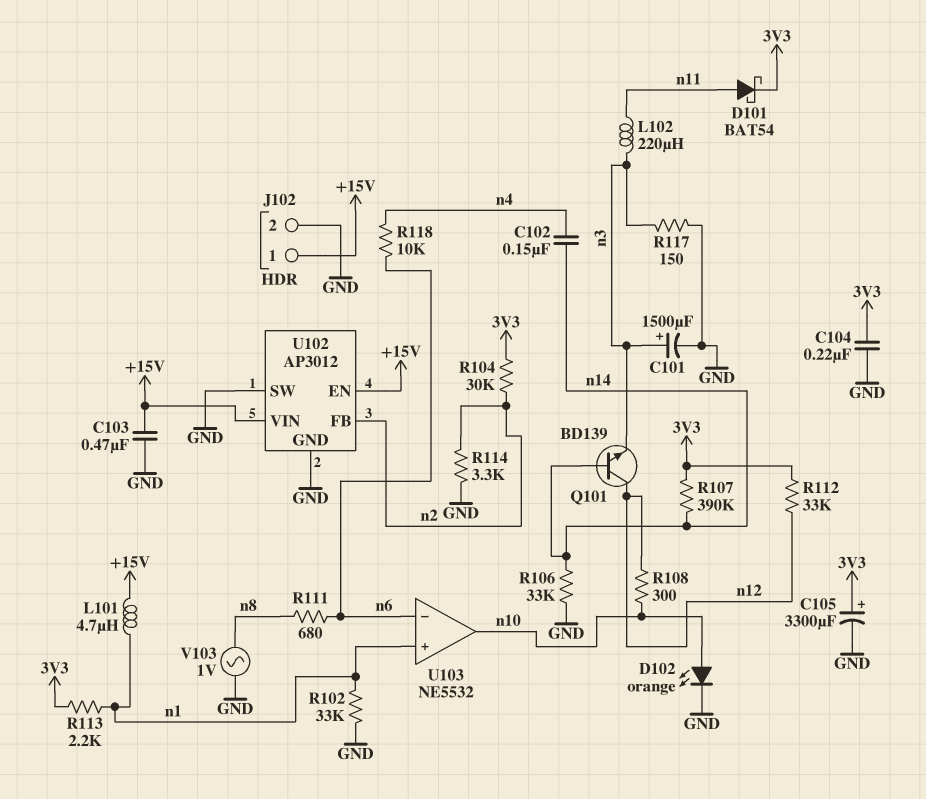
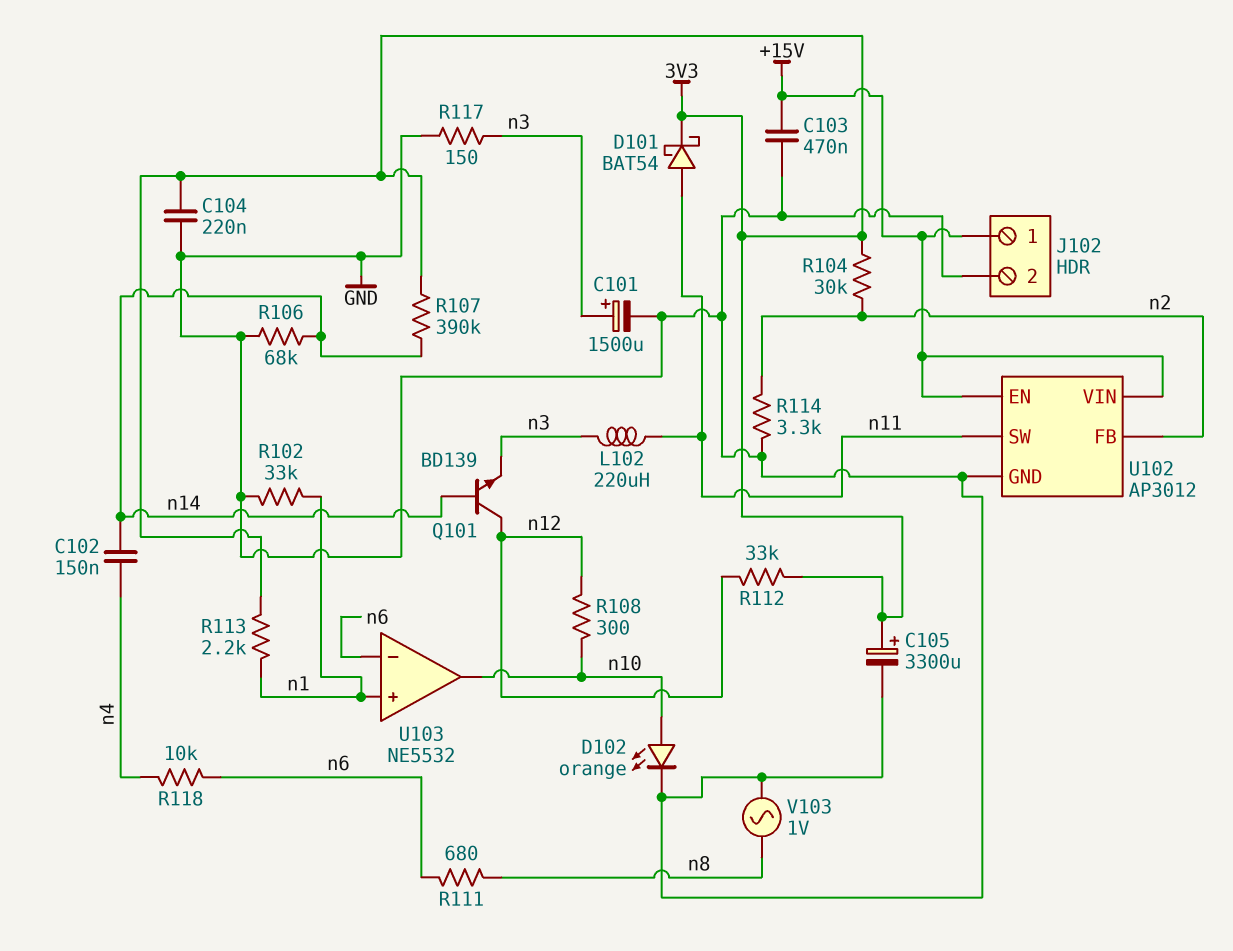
L101: 4.7uH (+15V, n1) -> none
R106: 33k (GND, n14) -> 68k (GND, n14)
U102 pin SW: GND -> n11

